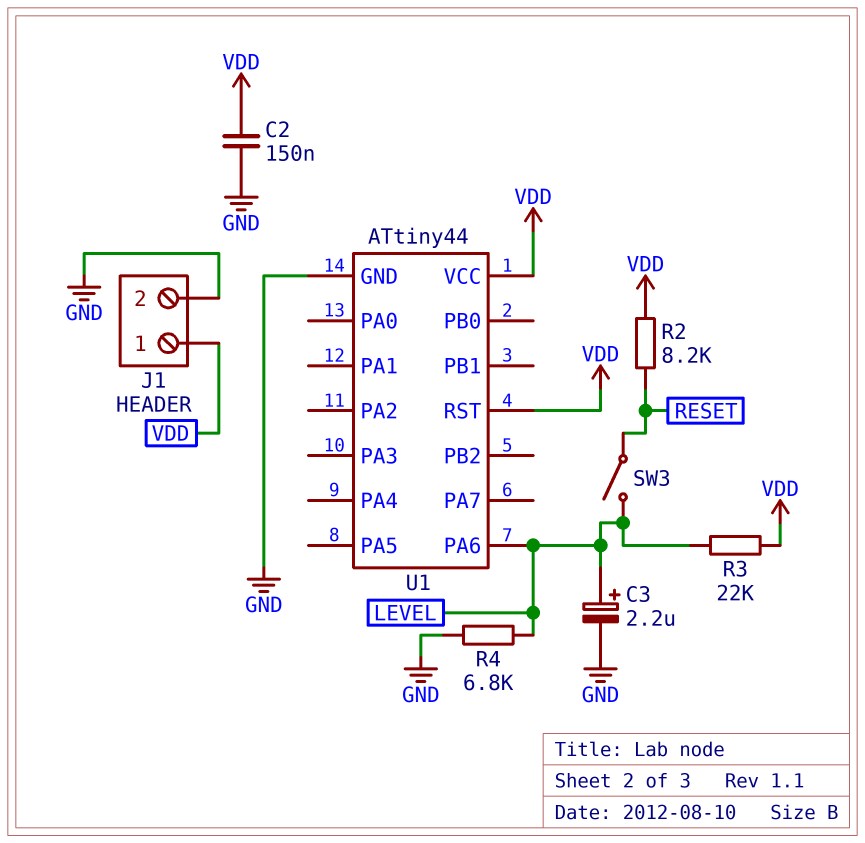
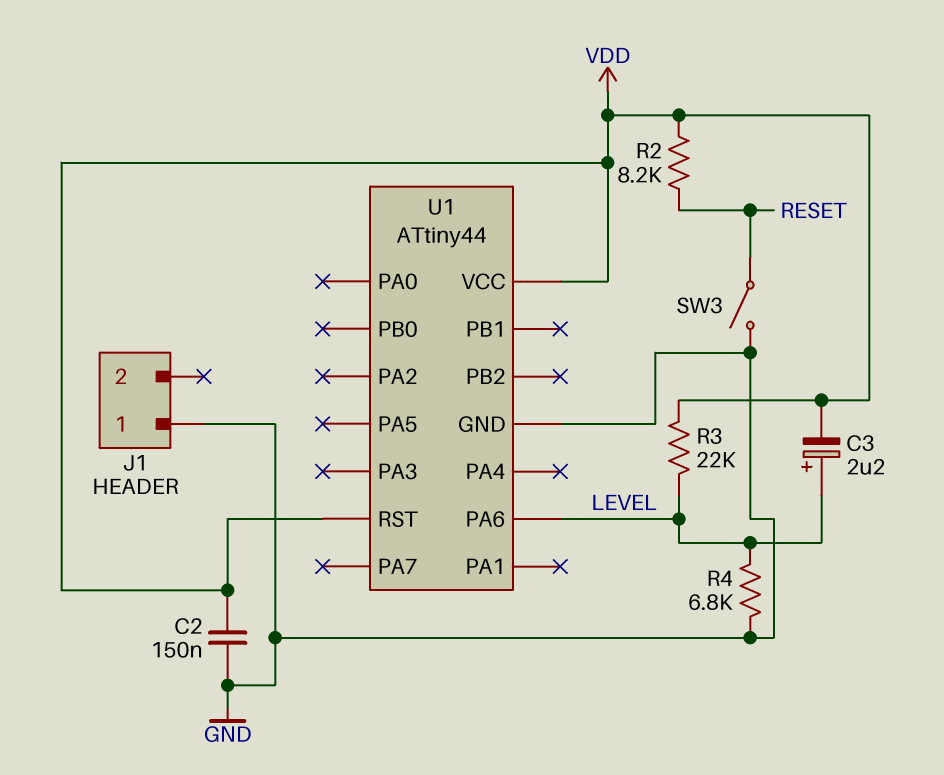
C3: 2.2uF (plus LEVEL, minus GND) -> 2.2uF (plus LEVEL, minus VDD)
J1 pin 1: VDD -> GND
J1 pin 2: GND -> none
SW3: switch (LEVEL, RESET) -> switch (GND, RESET)

